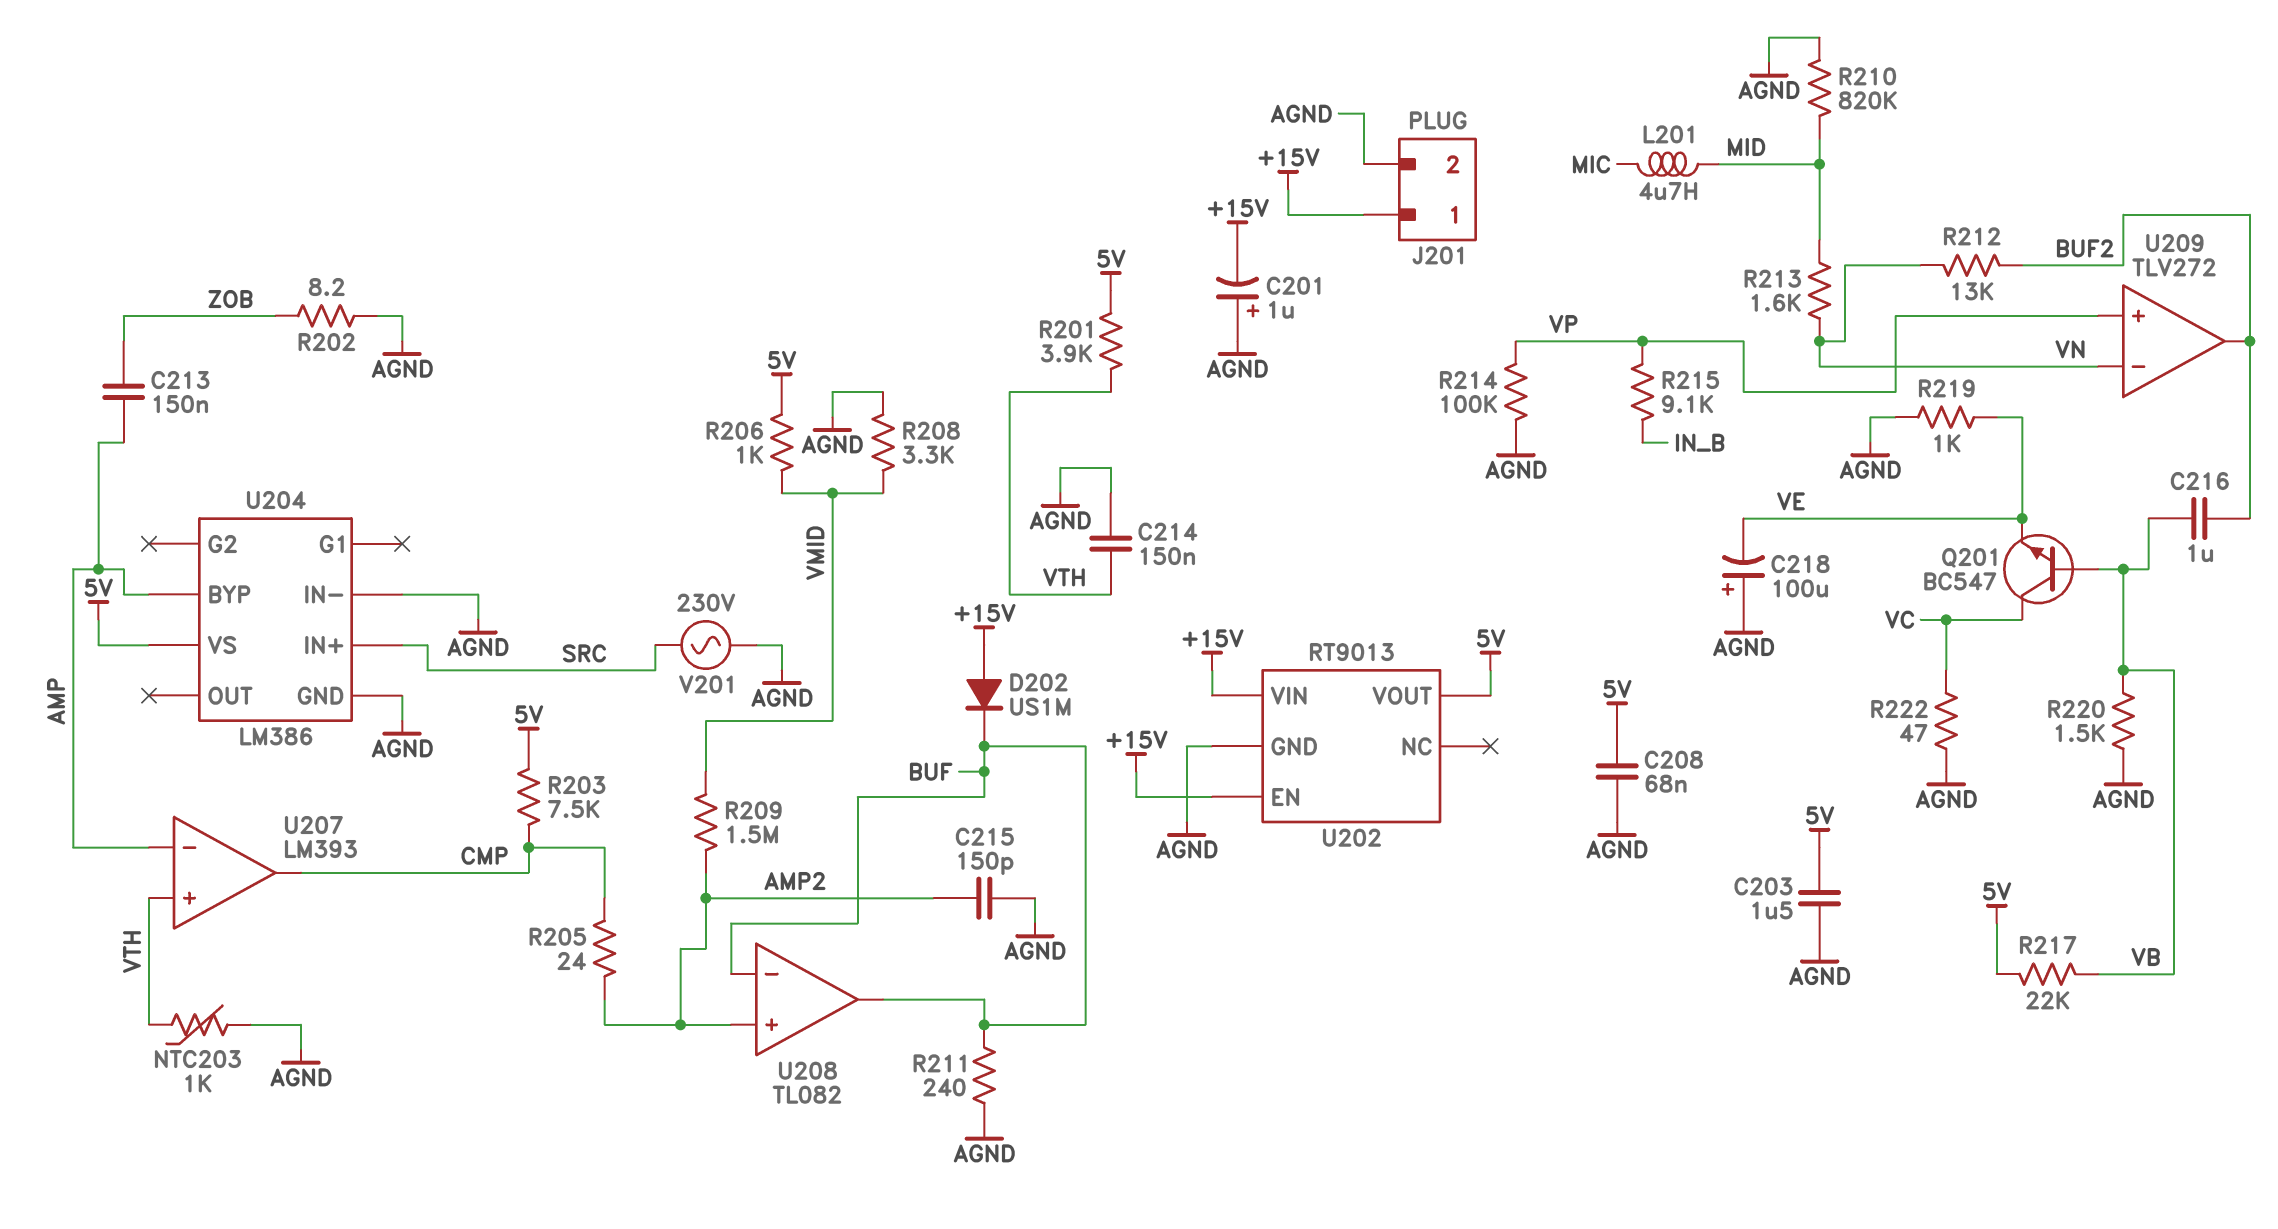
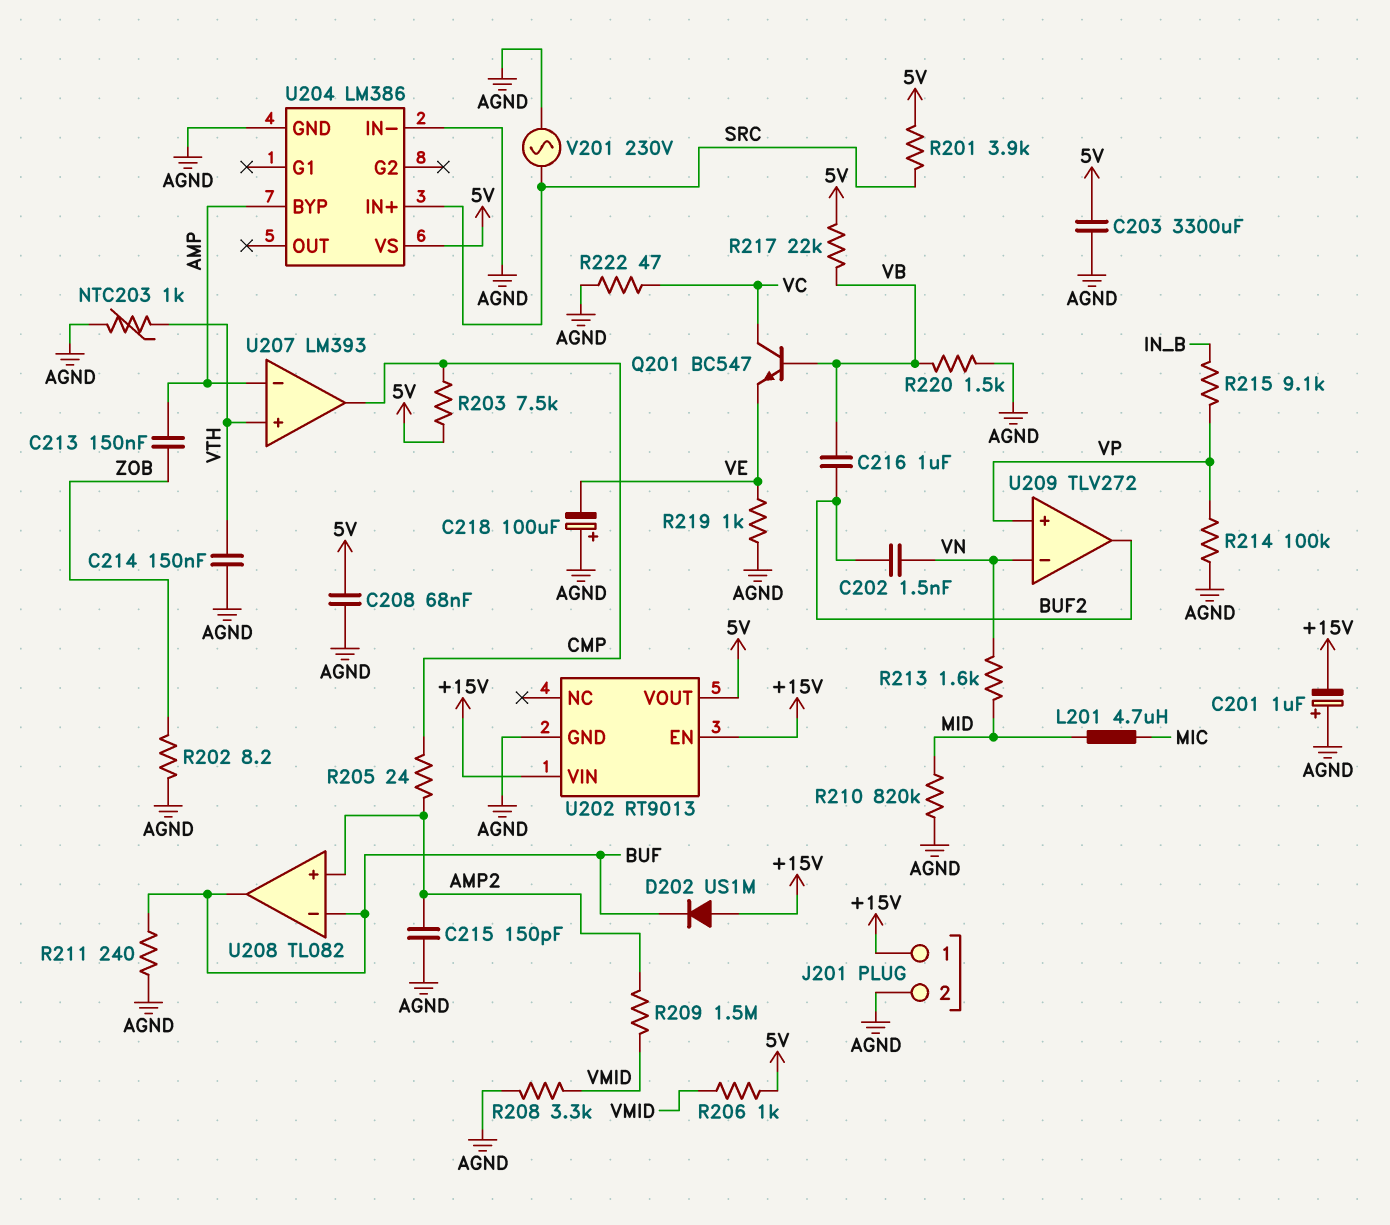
C202: none -> 1.5nF (BUF2, VN)
C203: 1.5uF (5V, AGND) -> 3300uF (5V, AGND)
R201: 3.9k (5V, VTH) -> 3.9k (5V, SRC)
R212: 13k (BUF2, VN) -> none

